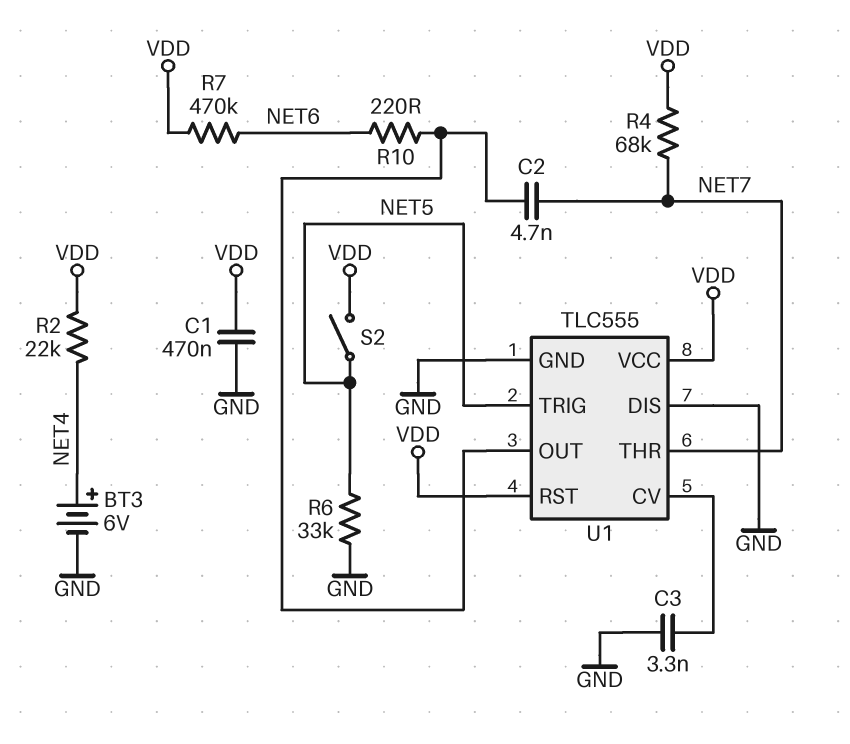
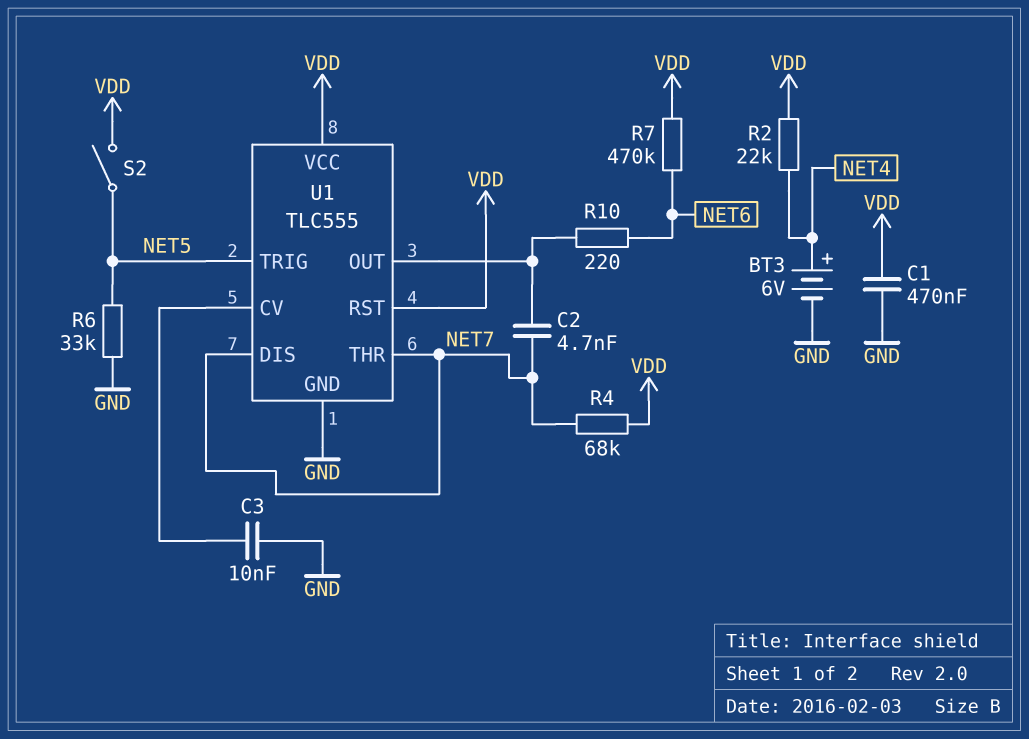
C3: 3.3nF (GND, U1/CV) -> 10nF (GND, U1/CV)
U1 pin DIS: GND -> NET7

